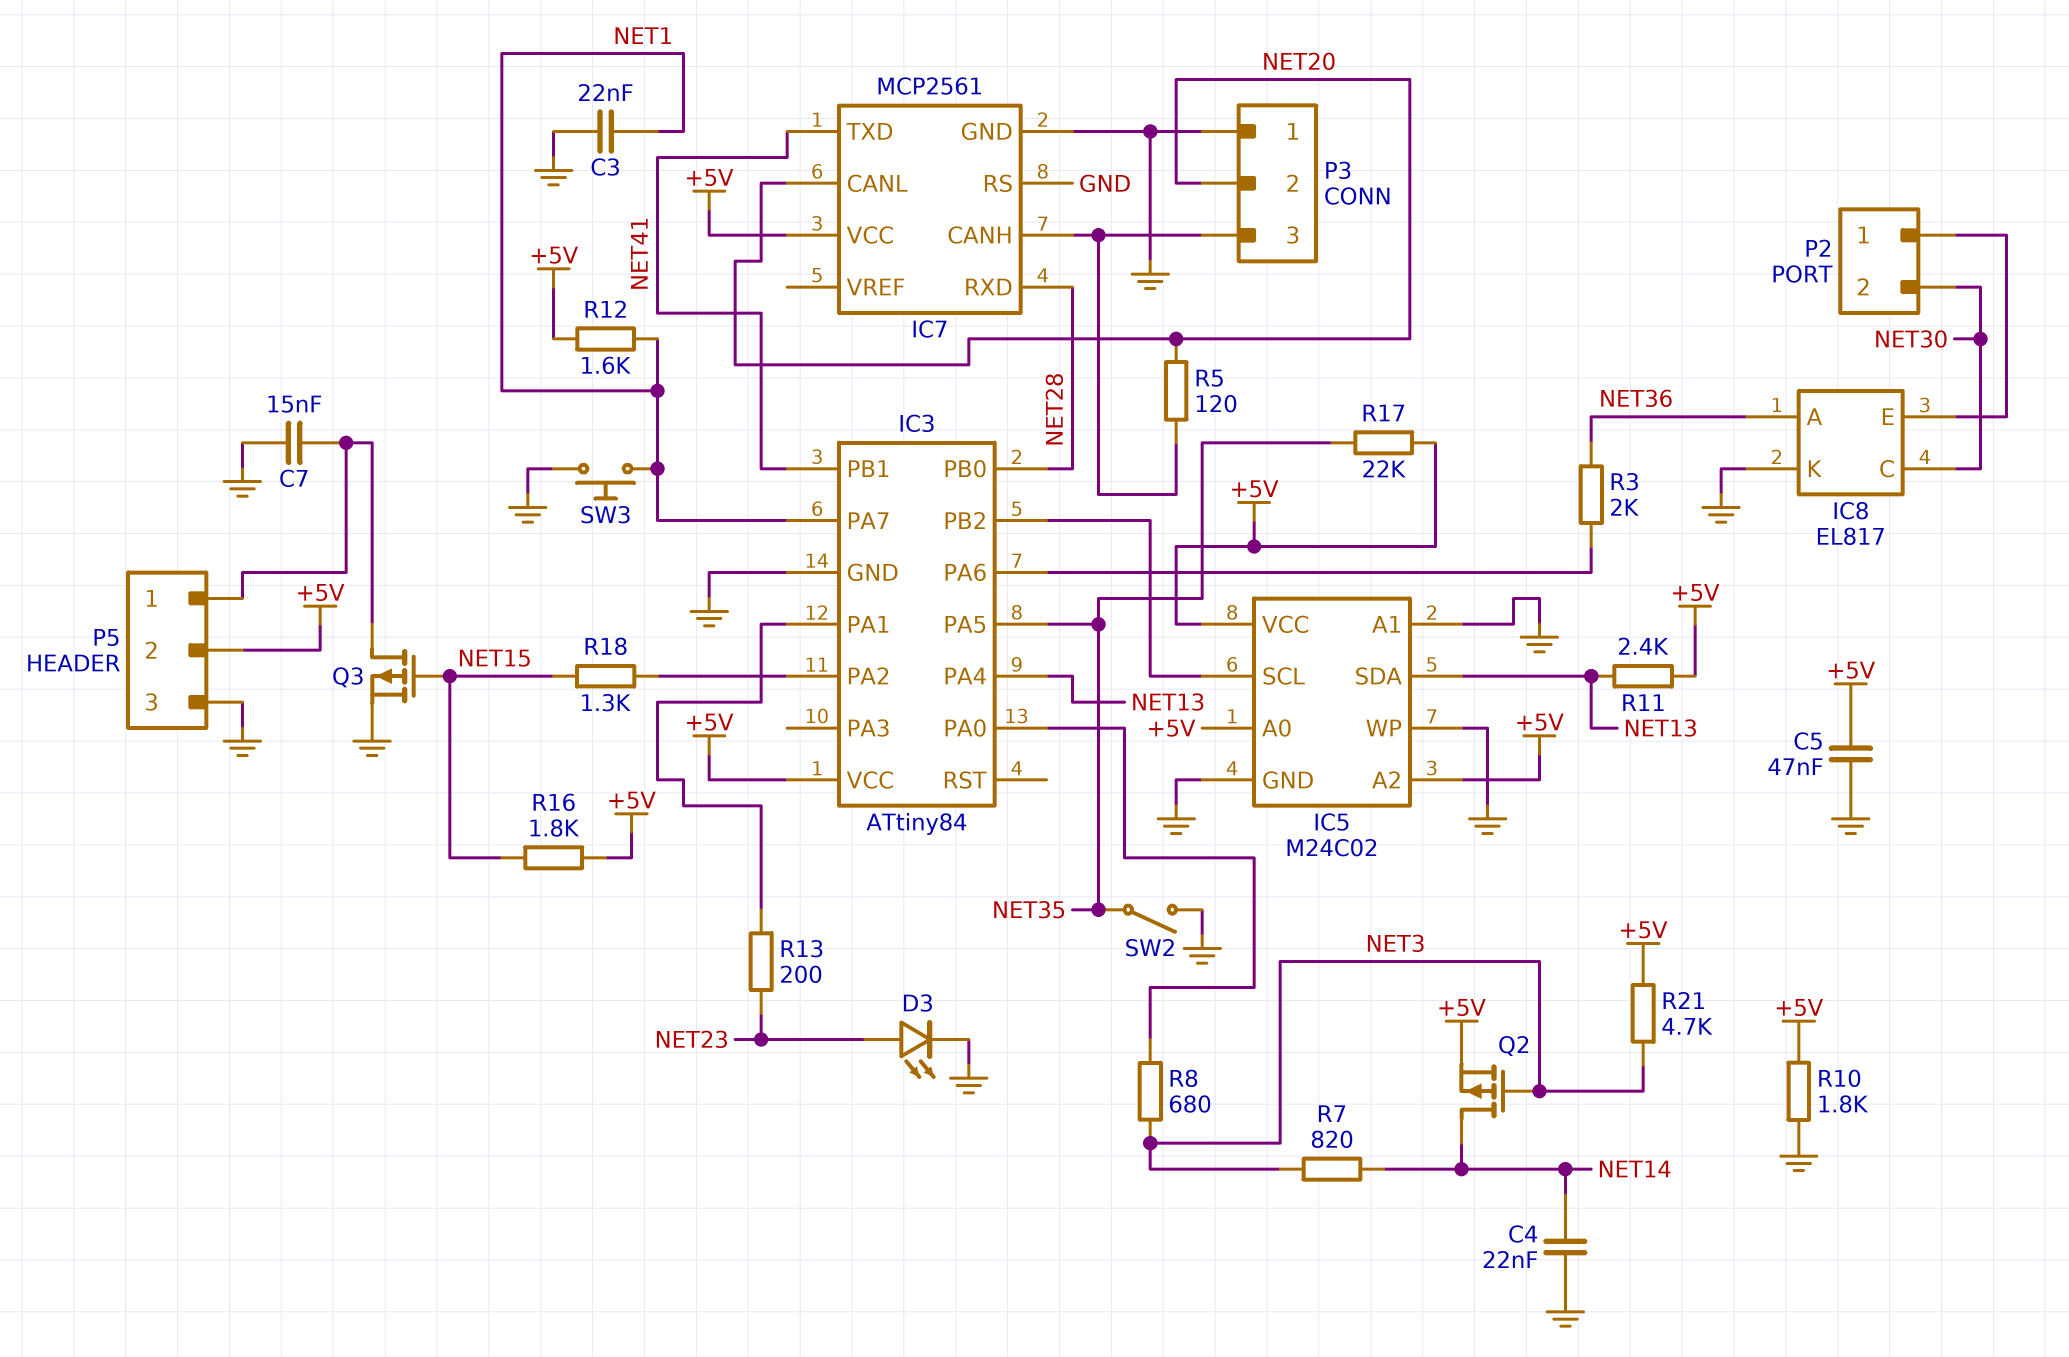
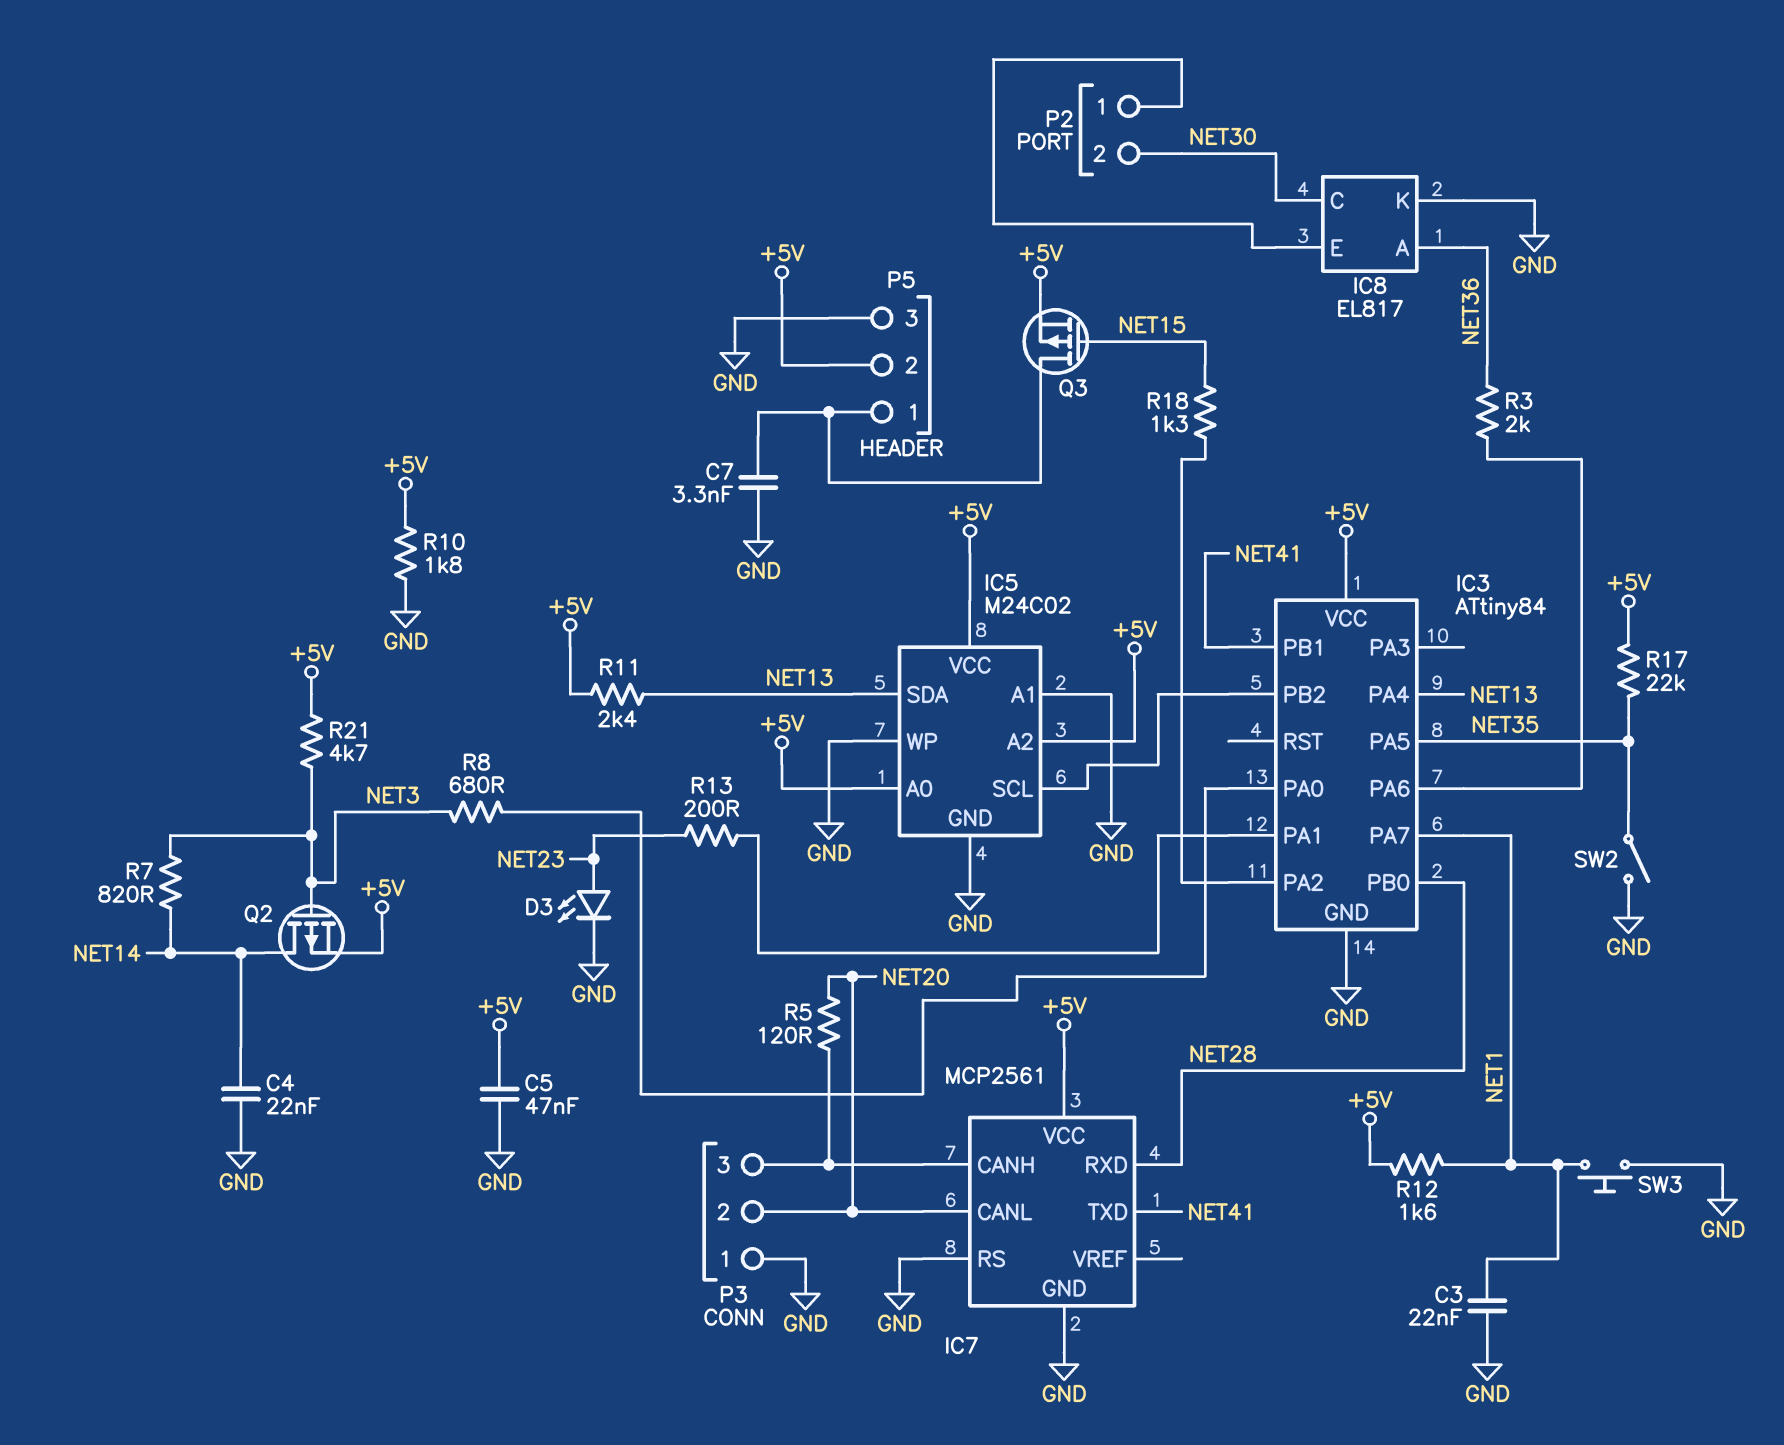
C7: 15nF (GND, P5/1) -> 3.3nF (GND, P5/1)
Q3: PMOS (G NET15, D P5/1, S GND) -> PMOS (G NET15, D P5/1, S +5V)
R16: 1.8k (+5V, NET15) -> none

